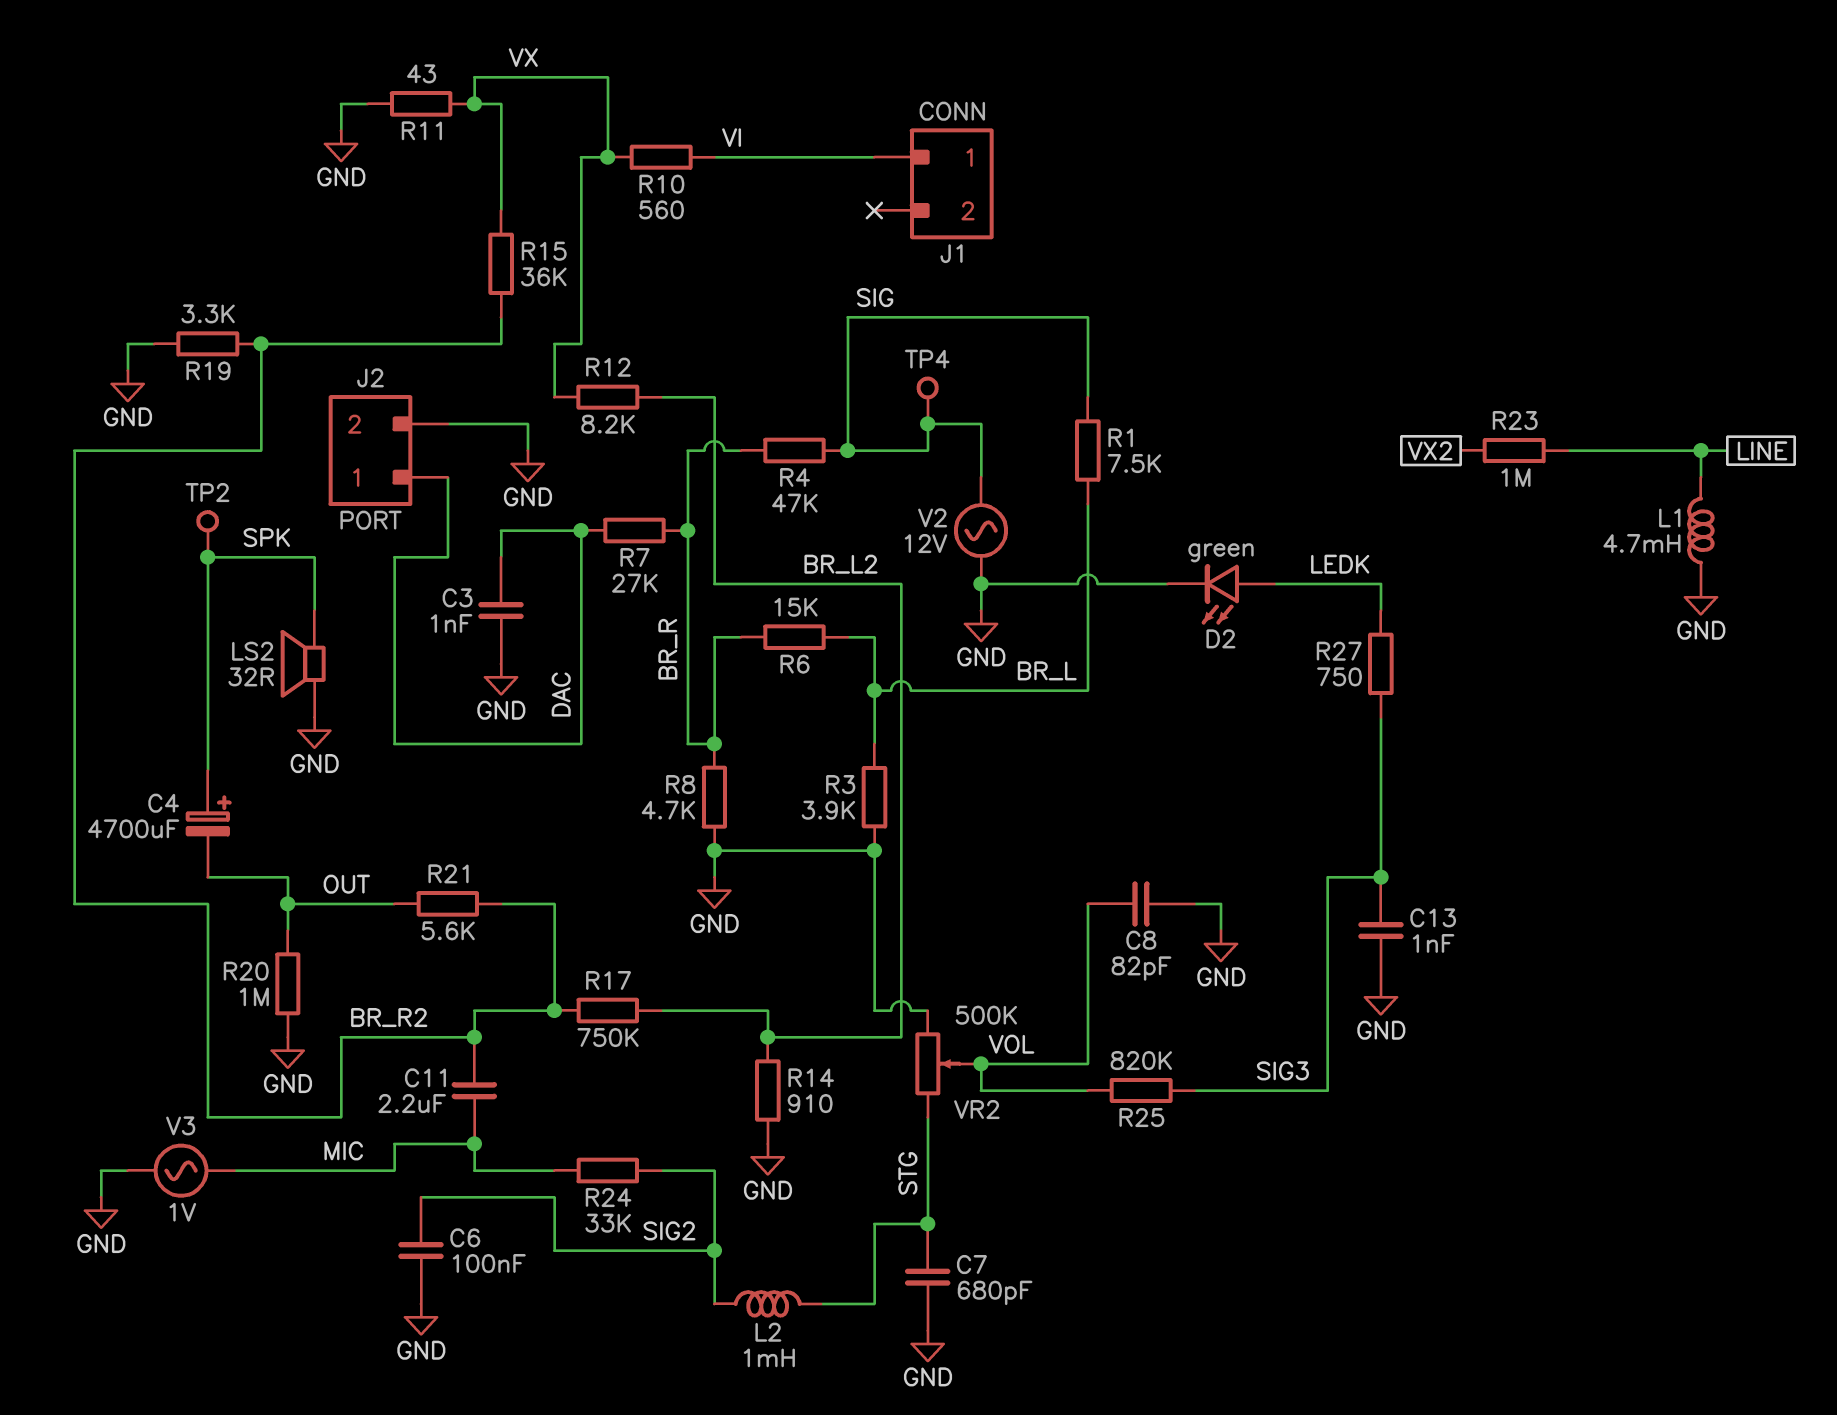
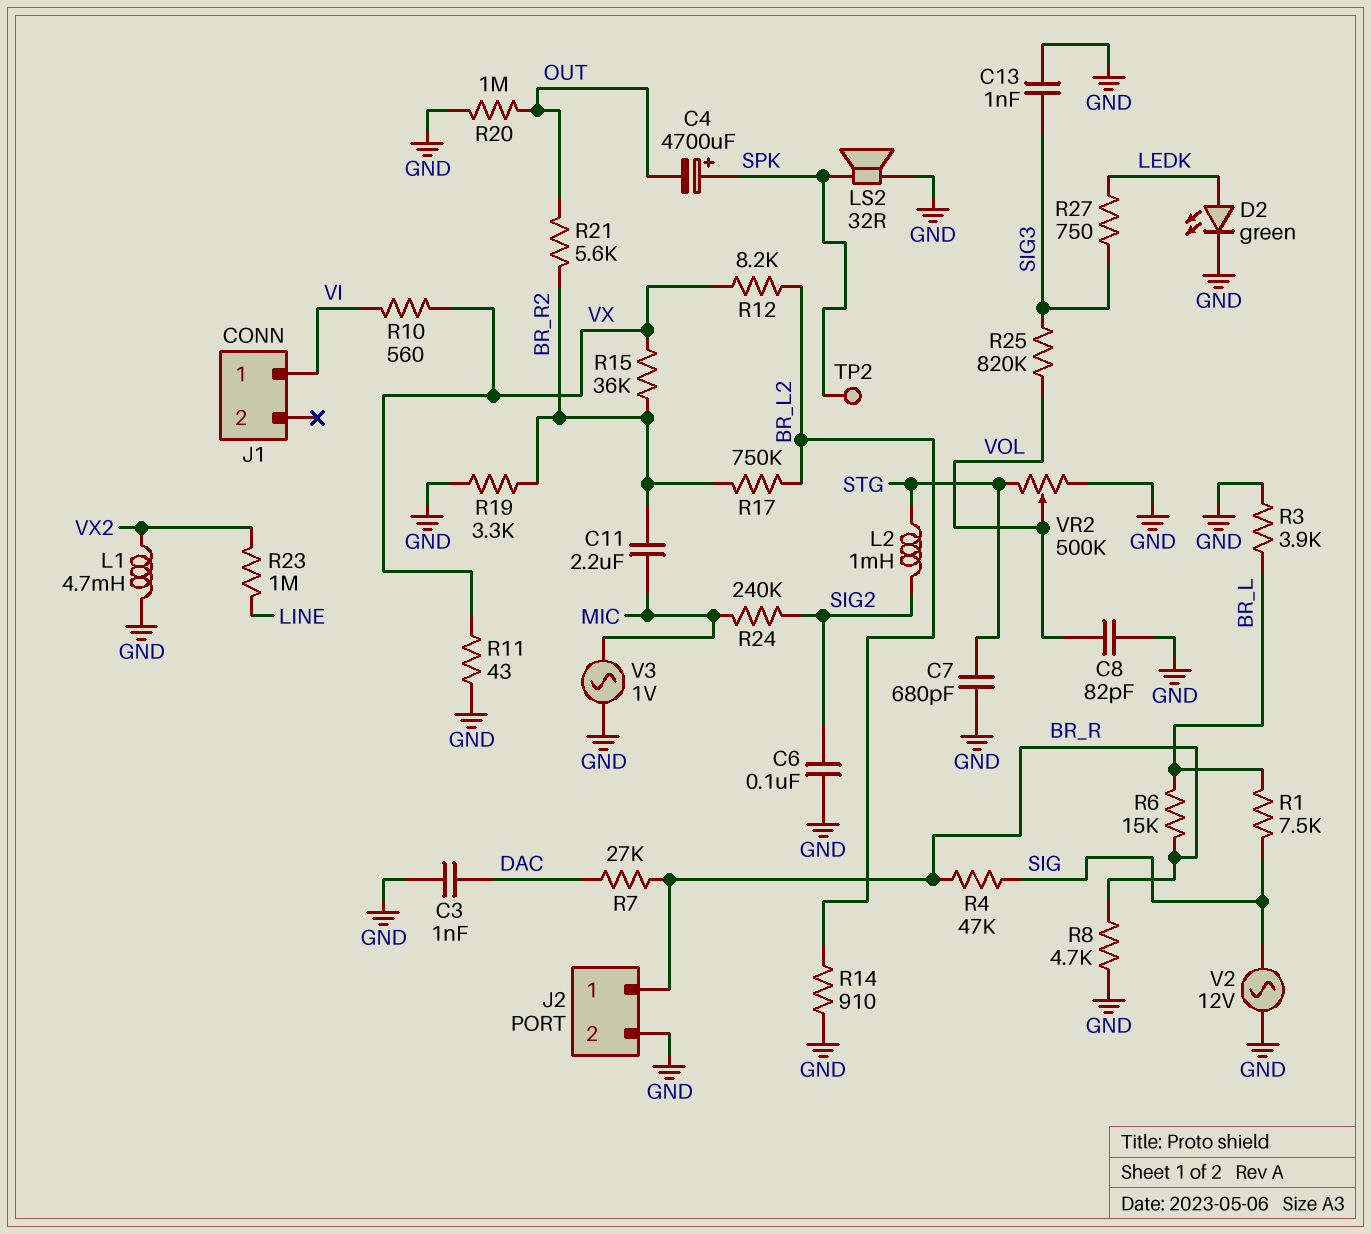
J2 pin 1: DAC -> BR_R
L1: 4.7mH (GND, LINE) -> 4.7mH (GND, VX2)
R24: 33k (MIC, SIG2) -> 240k (MIC, SIG2)
TP4: test point (SIG) -> none

